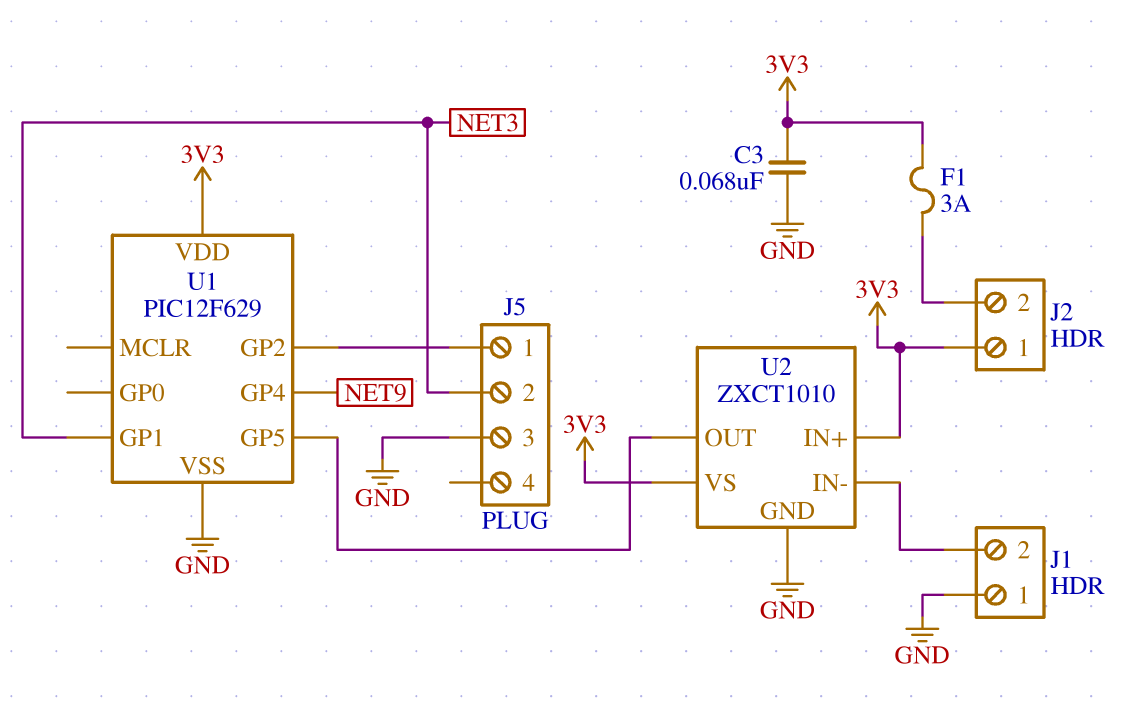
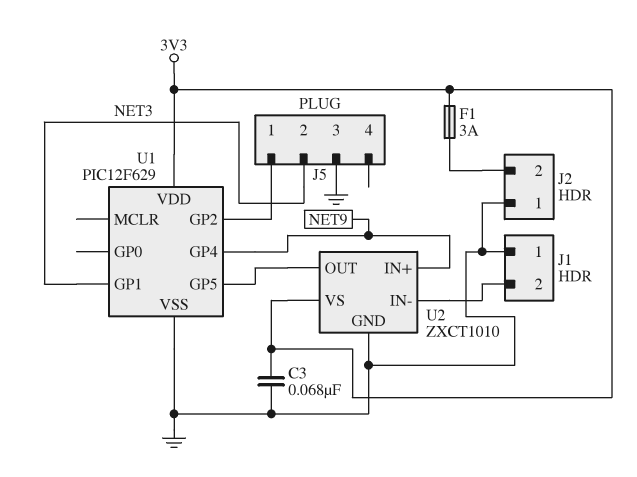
J2 pin 1: 3V3 -> GND
U2 pin IN+: 3V3 -> NET9

